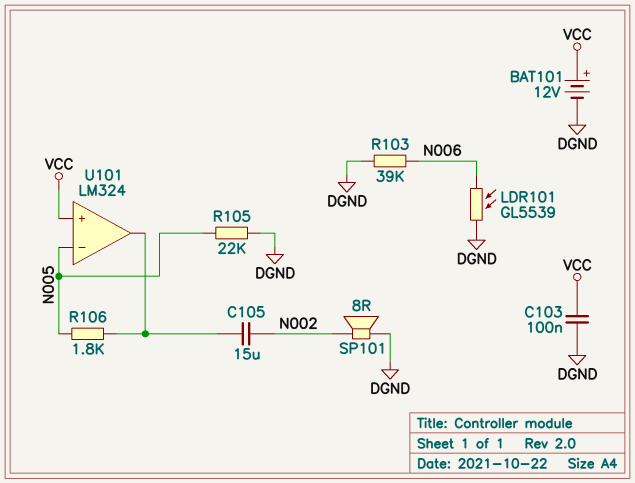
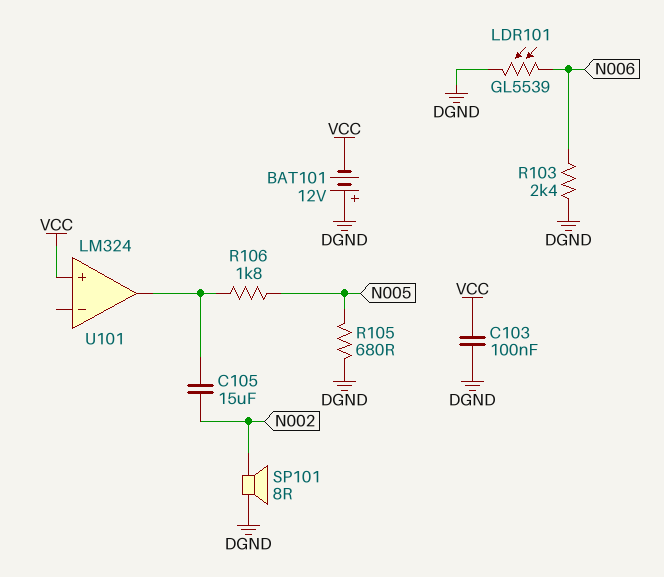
BAT101: 12V (plus VCC, minus DGND) -> 12V (plus DGND, minus VCC)
R103: 39k (DGND, N006) -> 2.4k (DGND, N006)
R105: 22k (DGND, N005) -> 680 (DGND, N005)
U101 pin in-: N005 -> none

